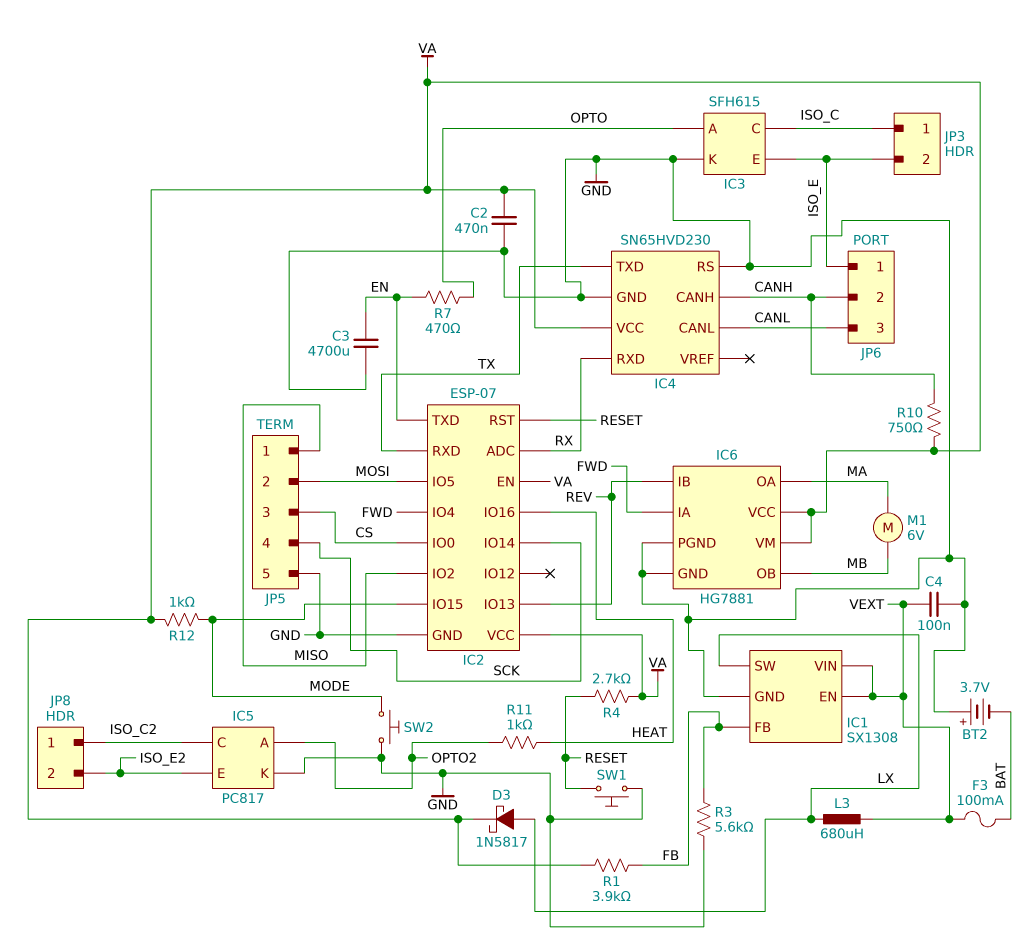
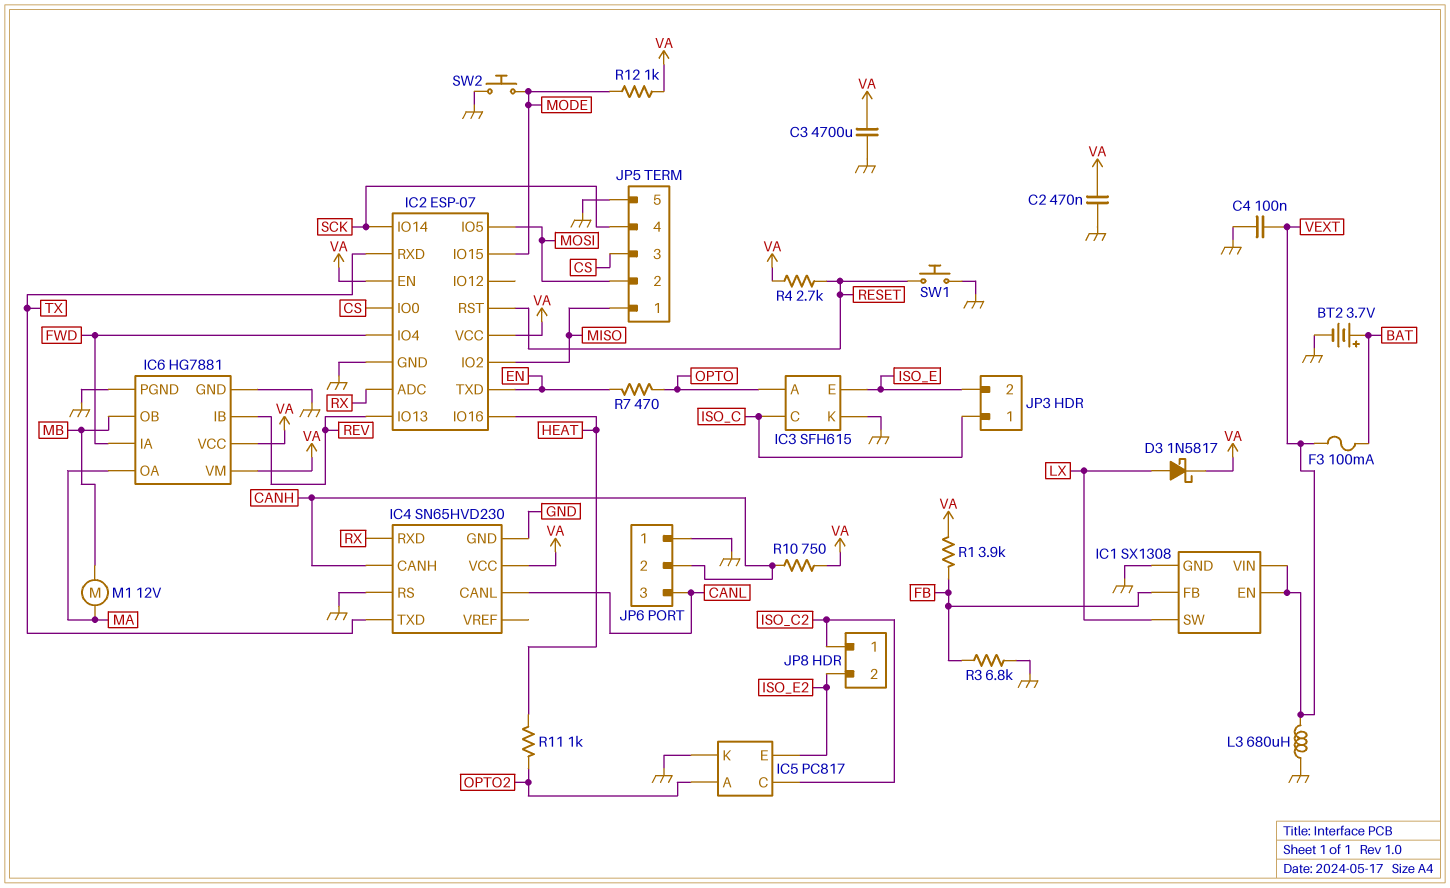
BT2: 3.7V (plus GND, minus BAT) -> 3.7V (plus BAT, minus GND)
C3: 4700uF (EN, GND) -> 4700uF (GND, VA)
JP6 pin 1: ISO_E -> GND
L3: 680uH (LX, VEXT) -> 680uH (GND, VEXT)
M1: motor 6V (MA, MB) -> motor 12V (MA, MB)
R3: 5.6k (FB, GND) -> 6.8k (FB, GND)

